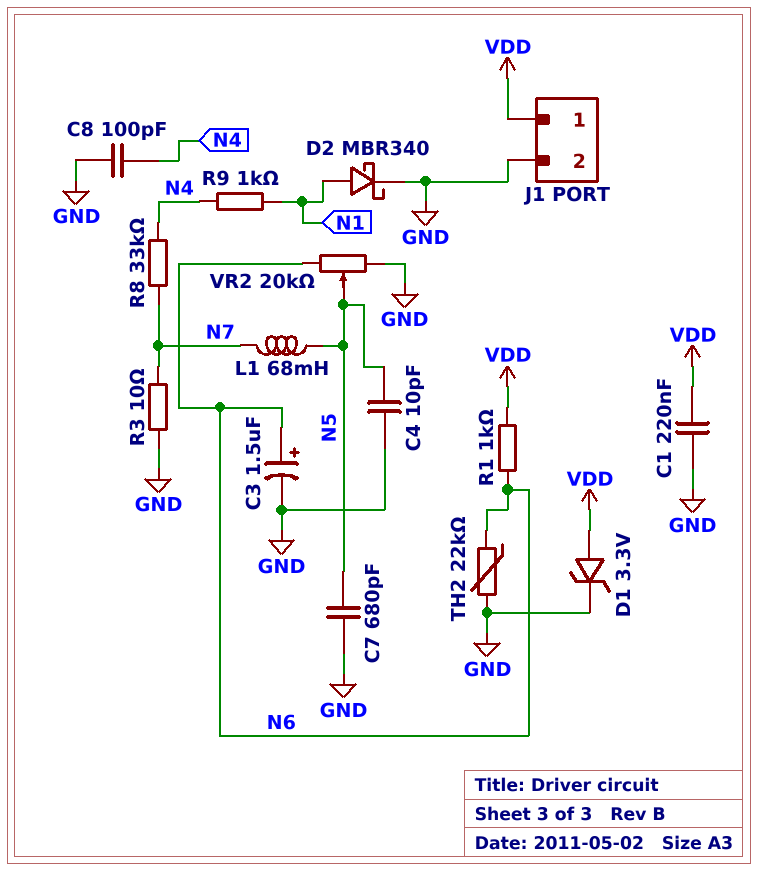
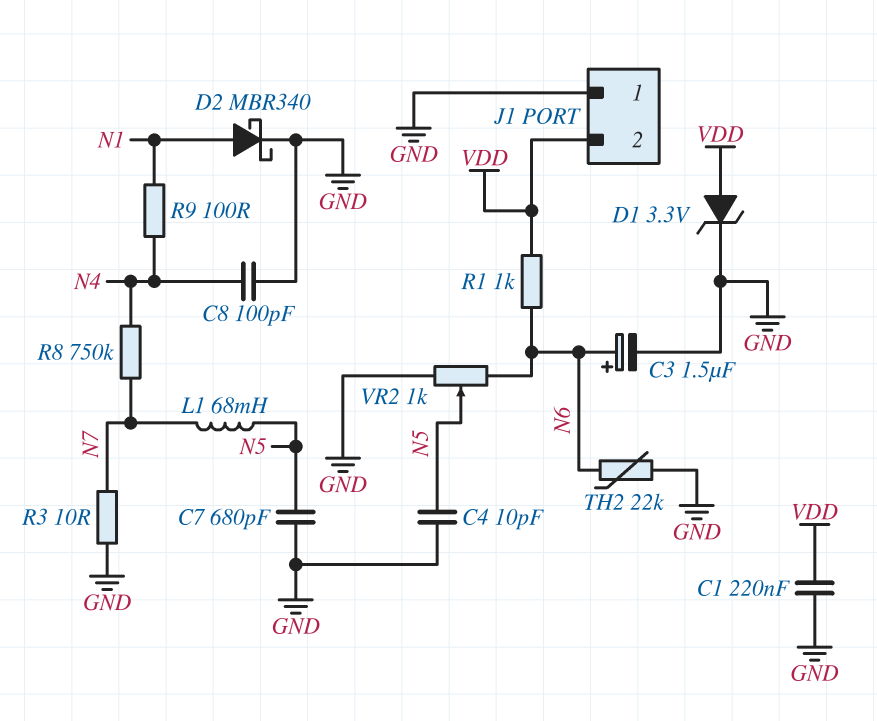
J1 pin 1: VDD -> GND
J1 pin 2: GND -> VDD
R8: 33k (N4, N7) -> 750k (N4, N7)
R9: 1k (N1, N4) -> 100 (N1, N4)
VR2: 20k (GND, N6, wiper N5) -> 1k (GND, N6, wiper N5)

